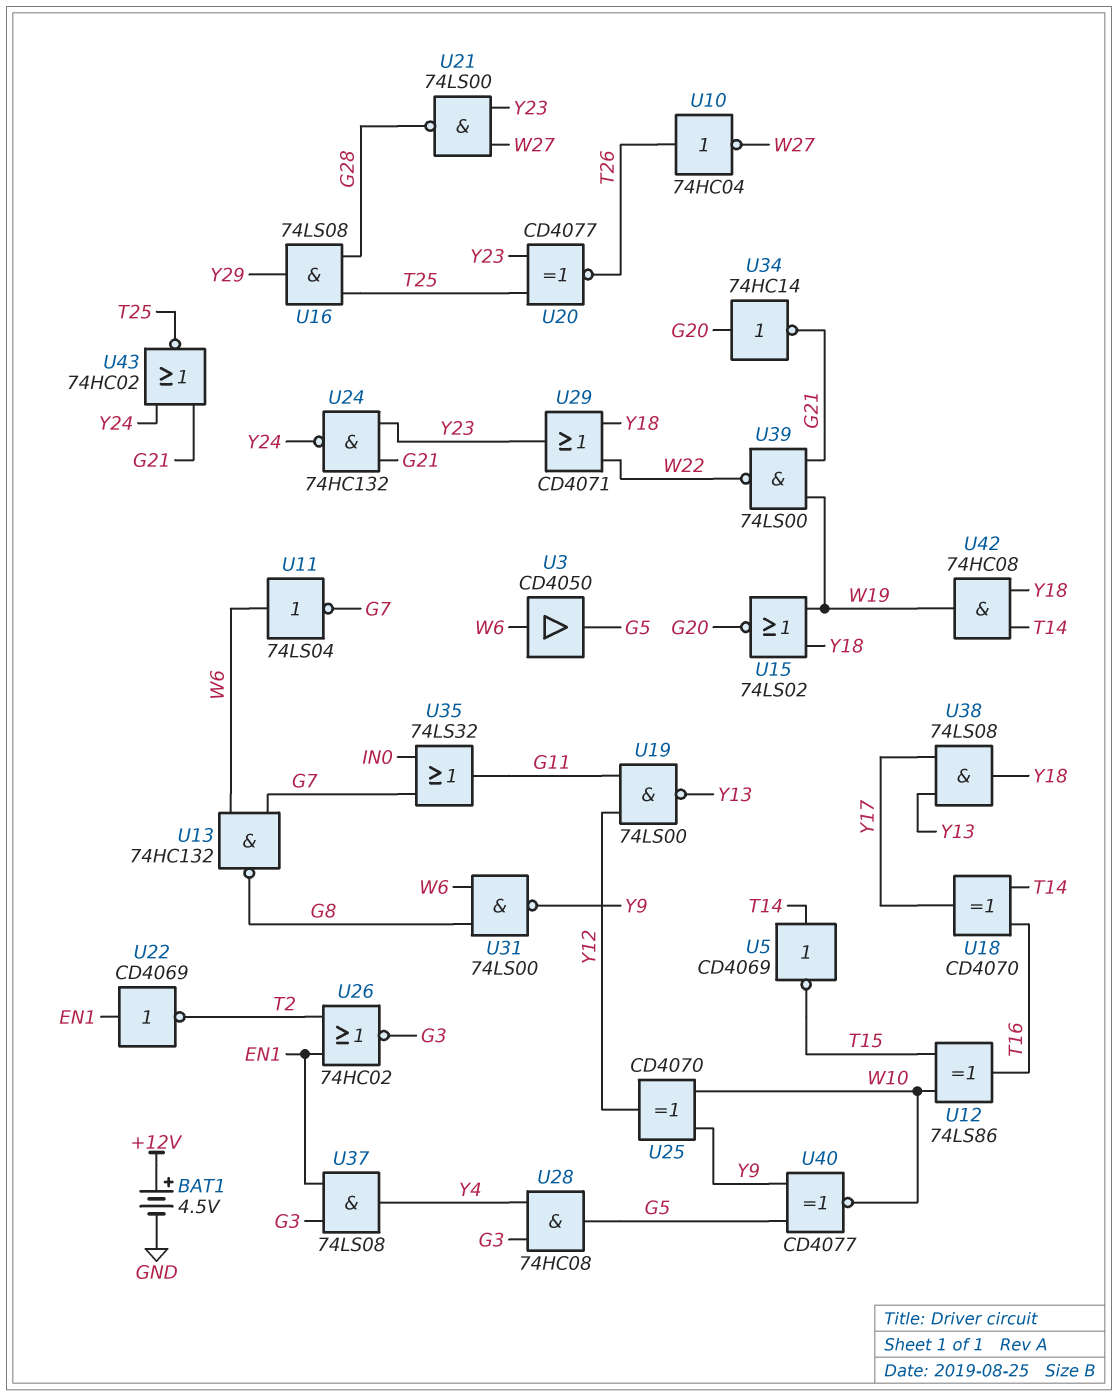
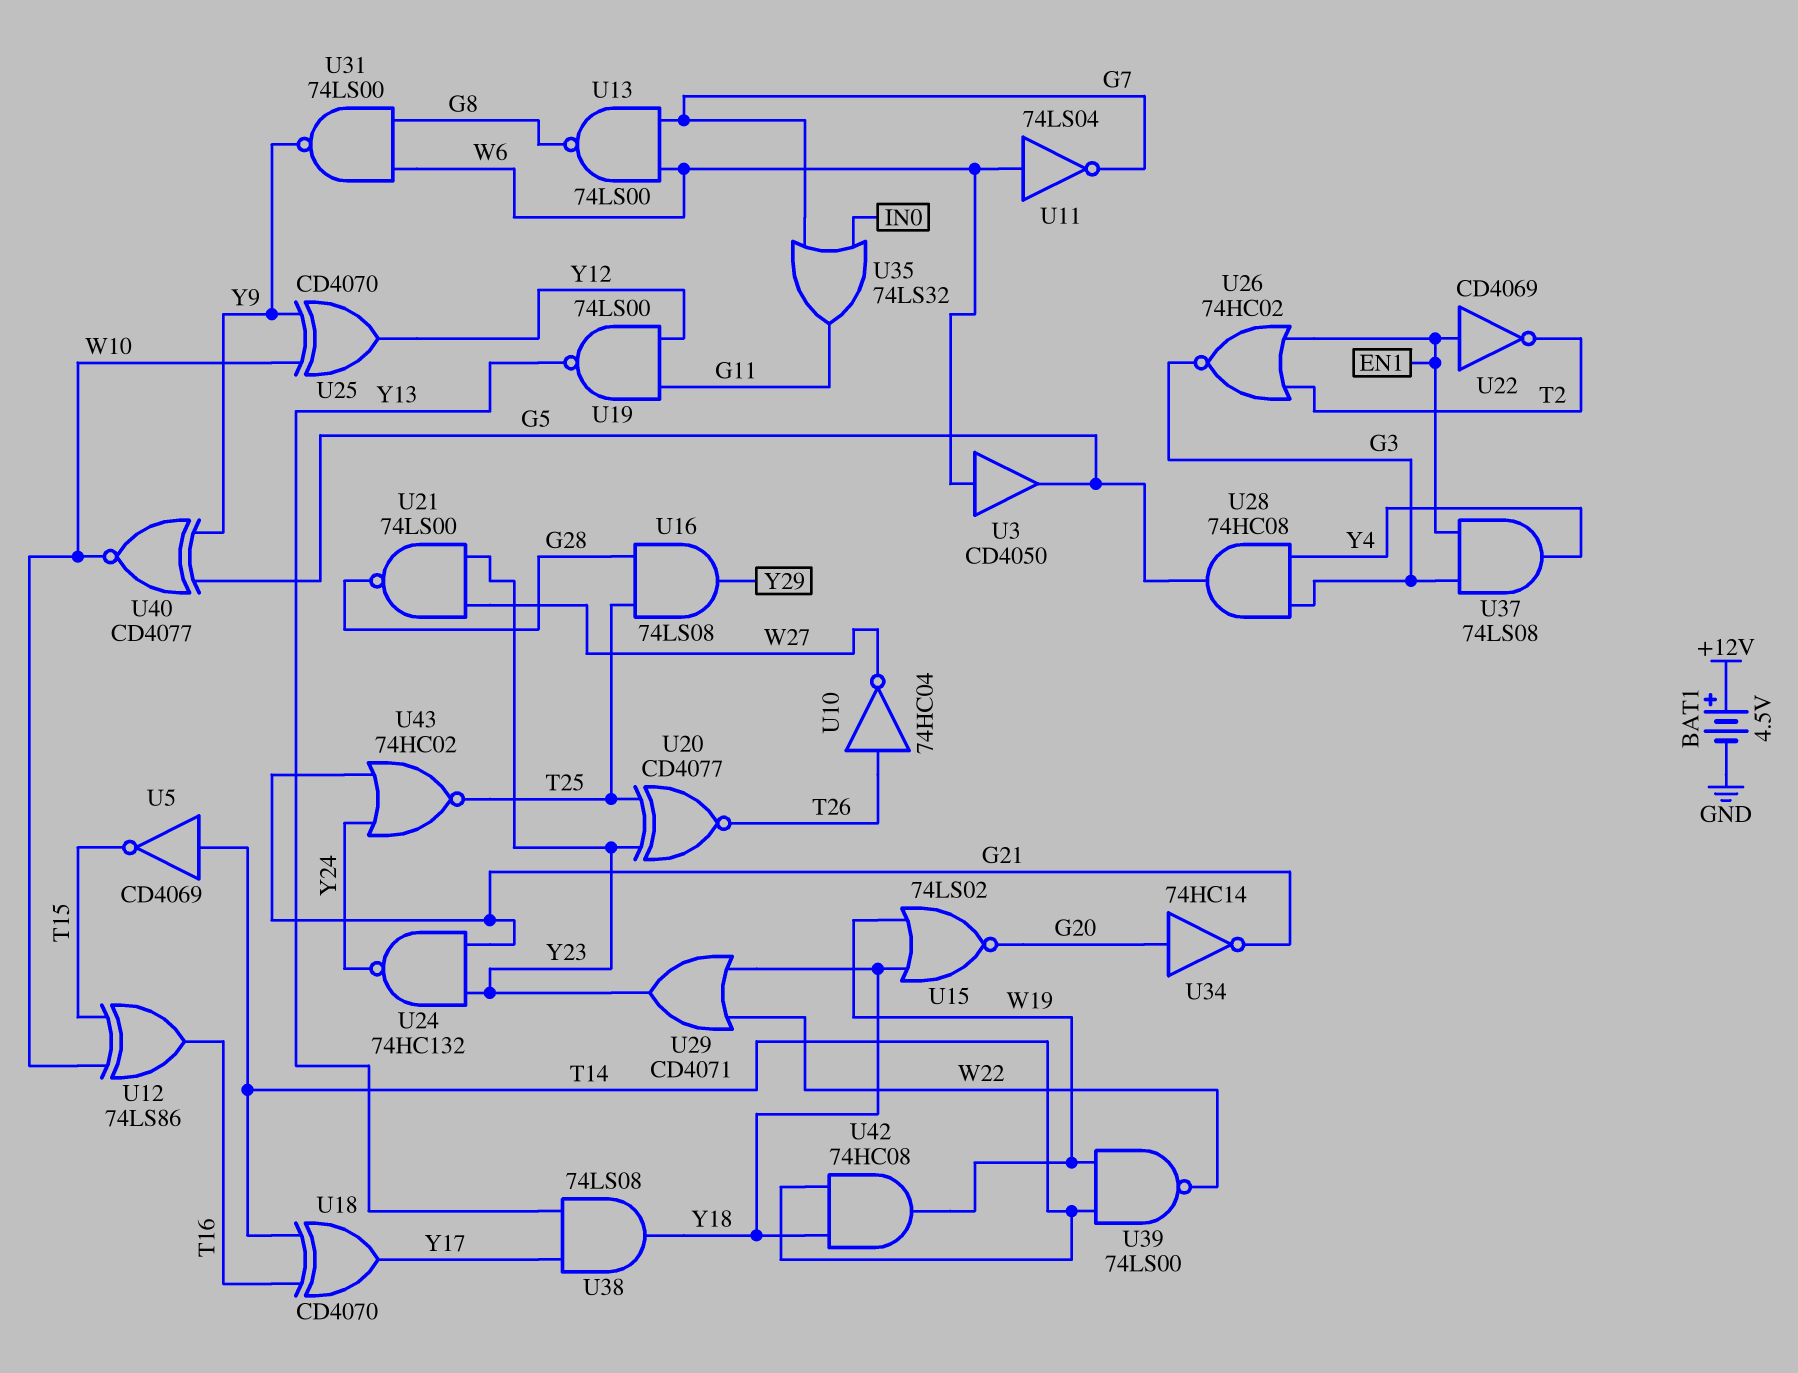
U13: NAND 74HC132 (in G7, in W6, out G8) -> NAND 74LS00 (in G7, in W6, out G8)
U39: NAND 74LS00 (in G21, in W19, out W22) -> NAND 74LS00 (in T14, in W19, out W22)

